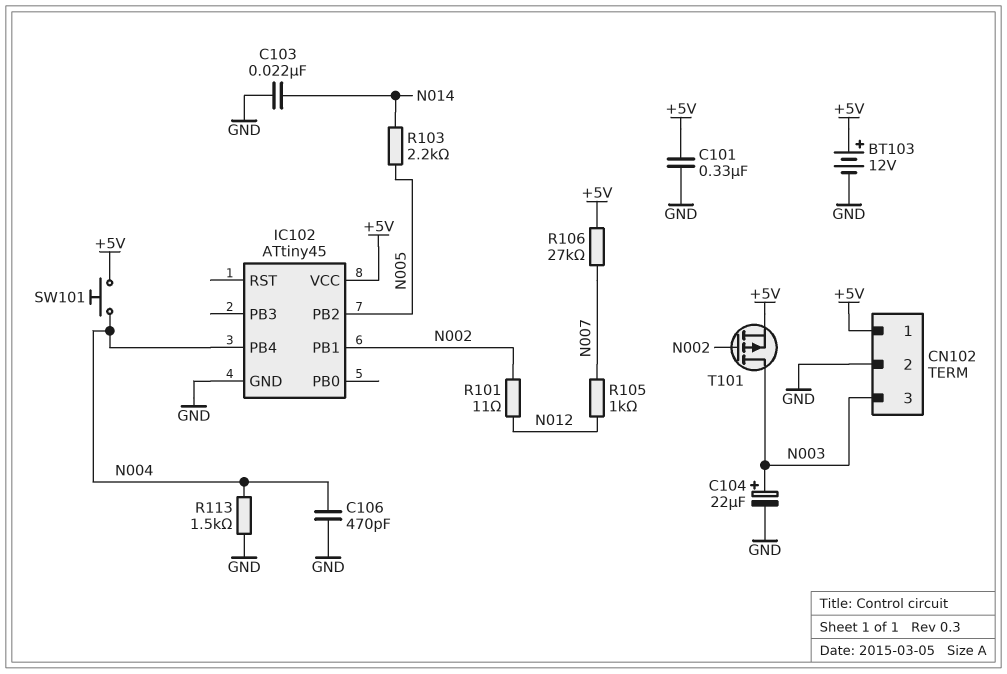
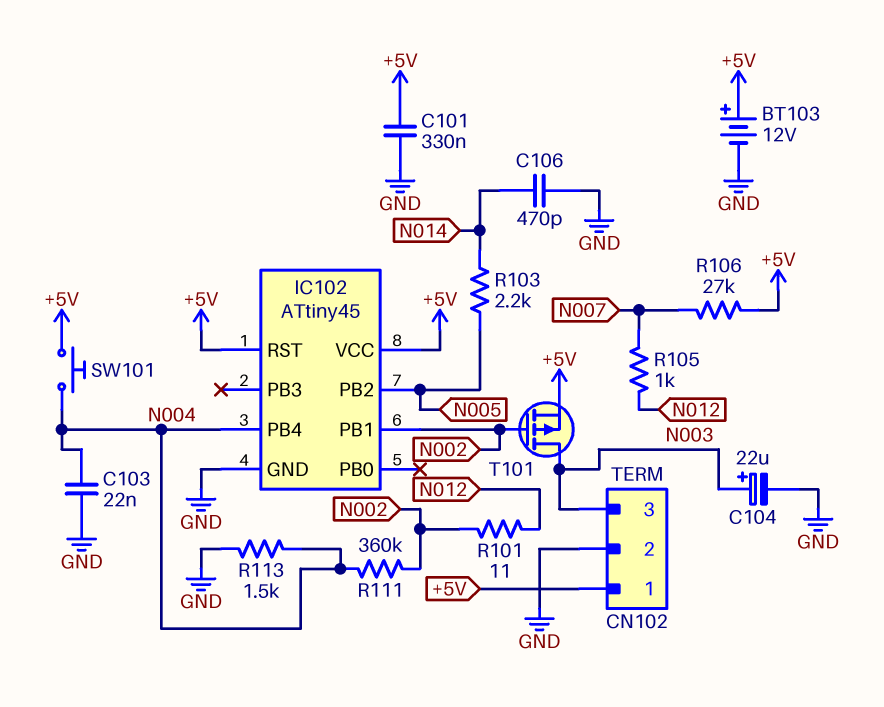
C103: 22nF (GND, N014) -> 22nF (GND, N004)
C106: 470pF (GND, N004) -> 470pF (GND, N014)
IC102 pin RST: none -> +5V
R111: none -> 360k (N002, N004)

